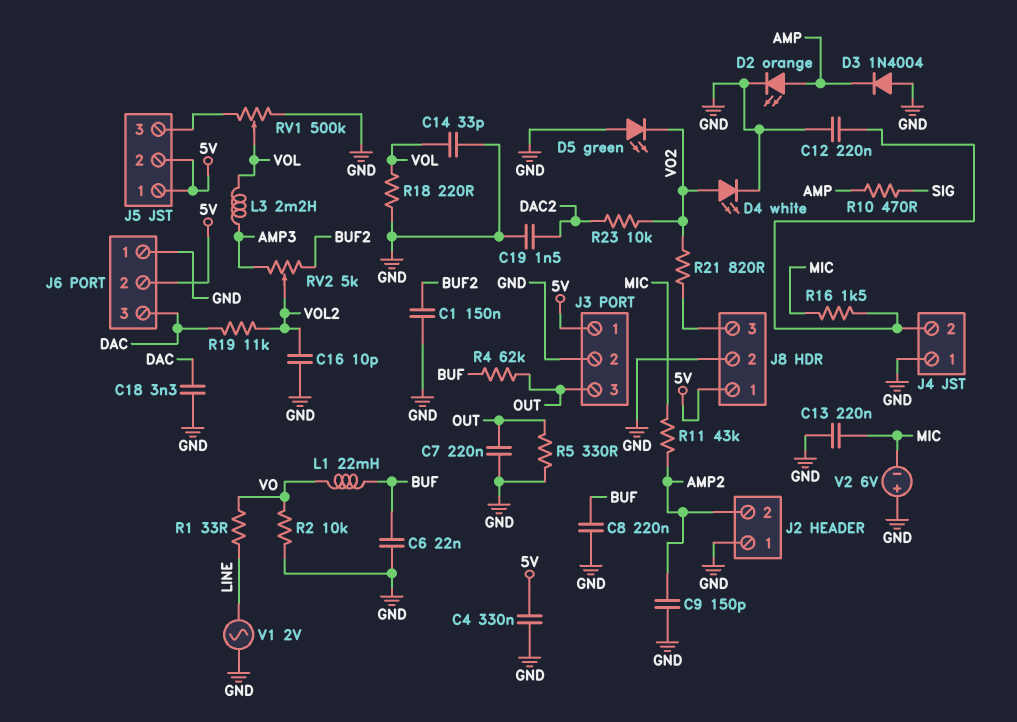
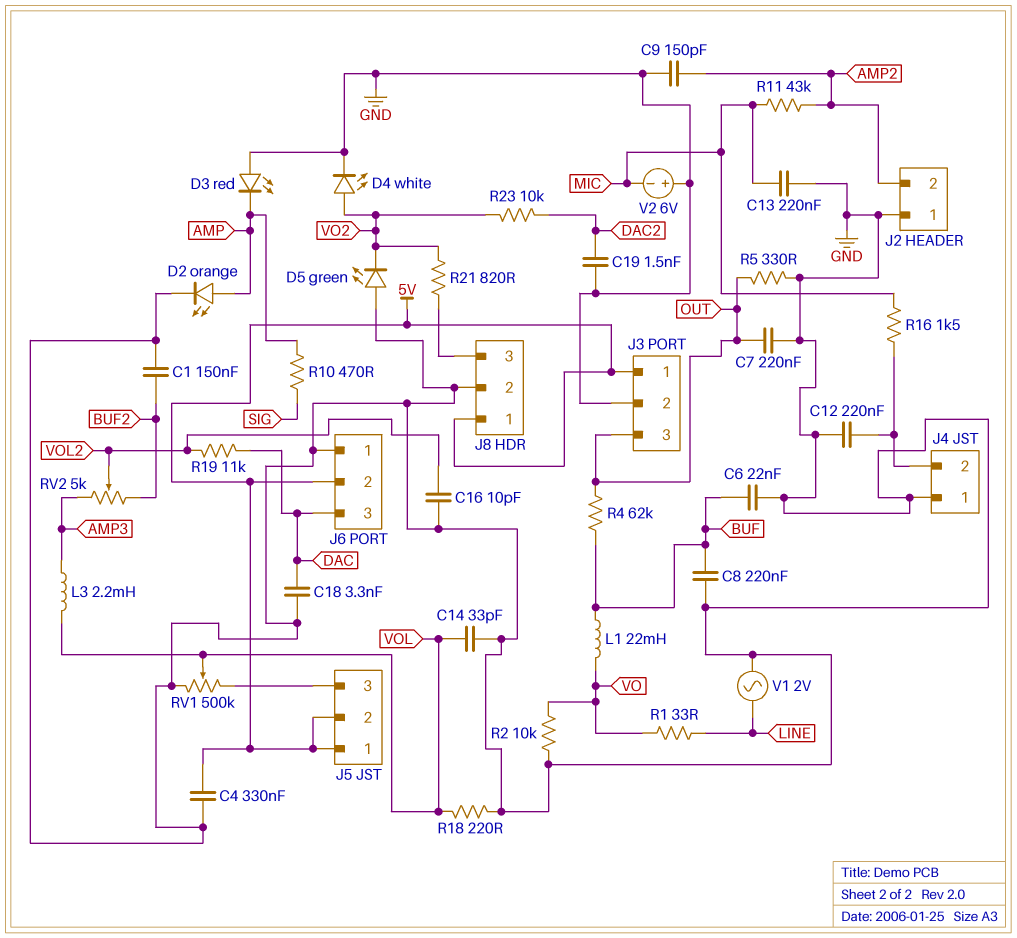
D3: diode 1N4004 (A GND, K AMP) -> LED red (A GND, K AMP)

